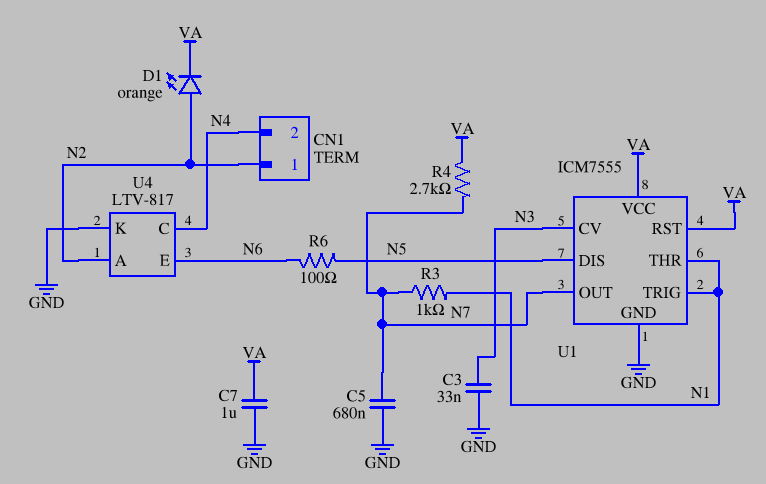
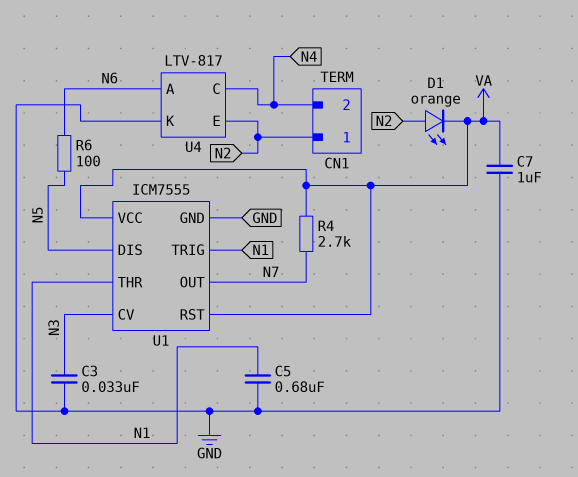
C5: 680nF (GND, N7) -> 680nF (GND, N1)
R3: 1k (N1, N7) -> none
U4 pin A: N2 -> N6
U4 pin E: N6 -> N2

